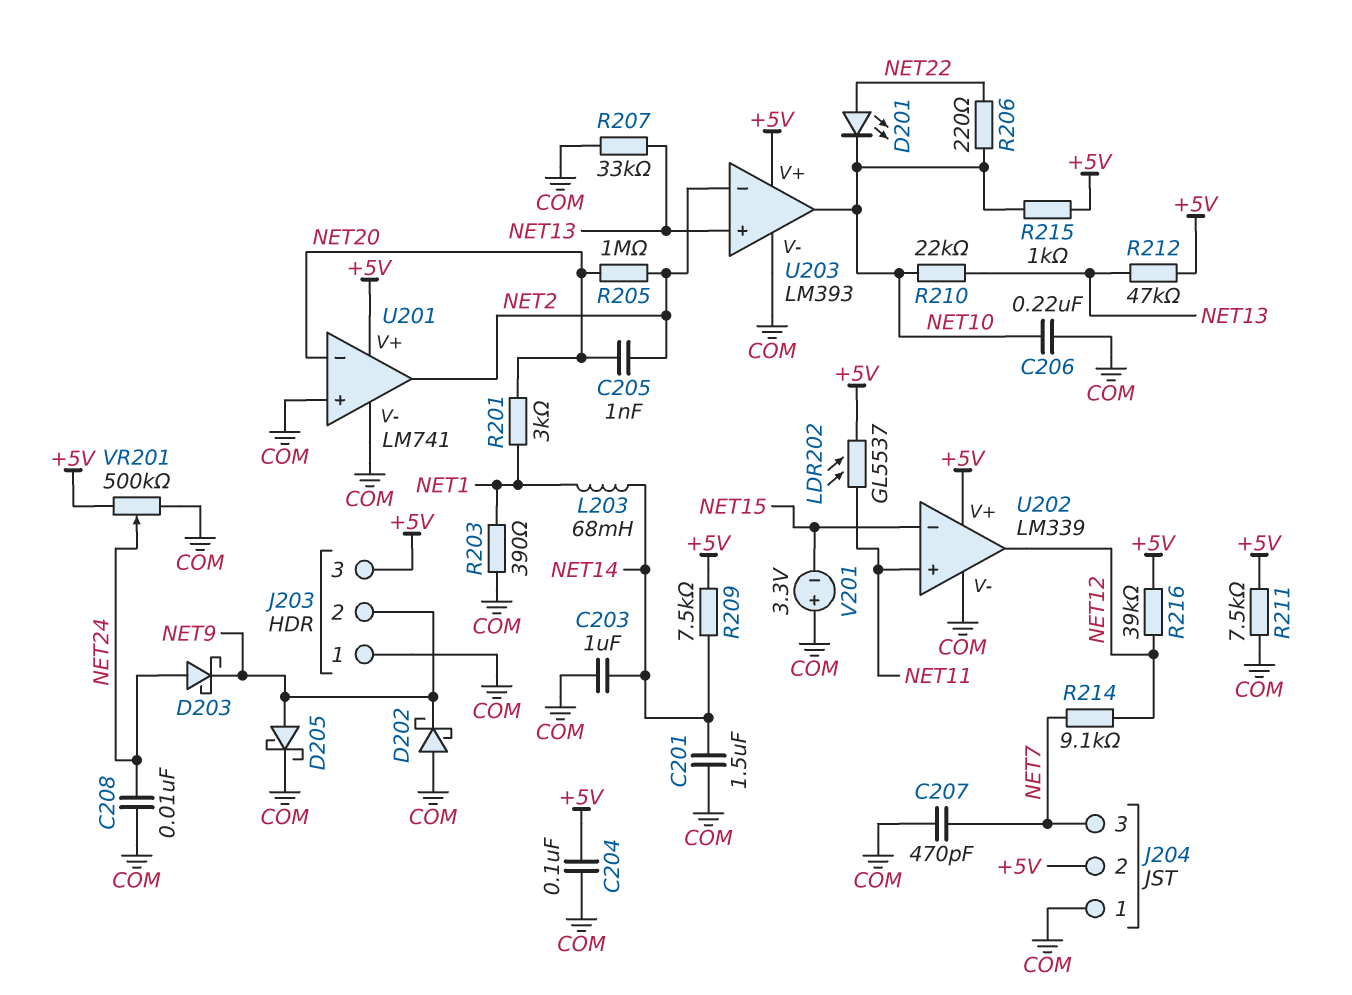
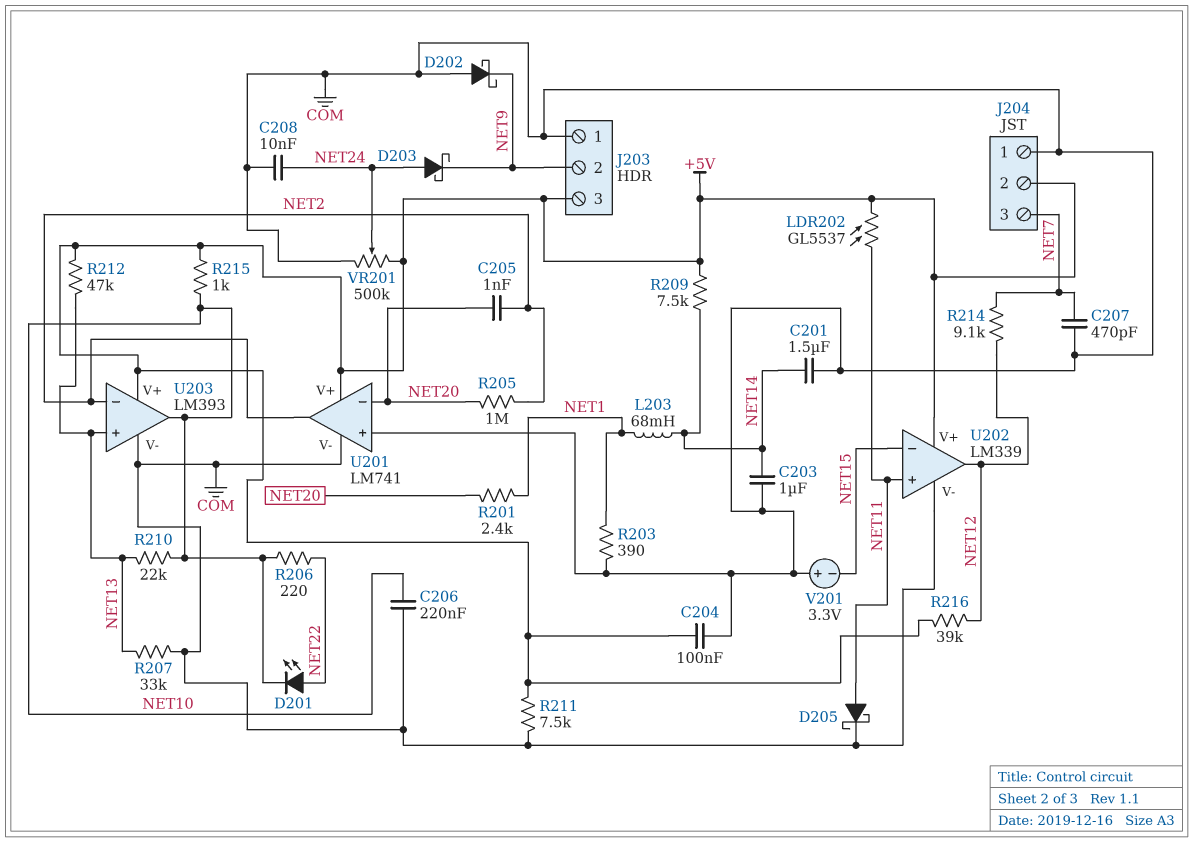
D205: schottky (A NET9, K COM) -> schottky (A NET11, K COM)
R201: 3k (NET1, NET20) -> 2.4k (NET1, NET20)

